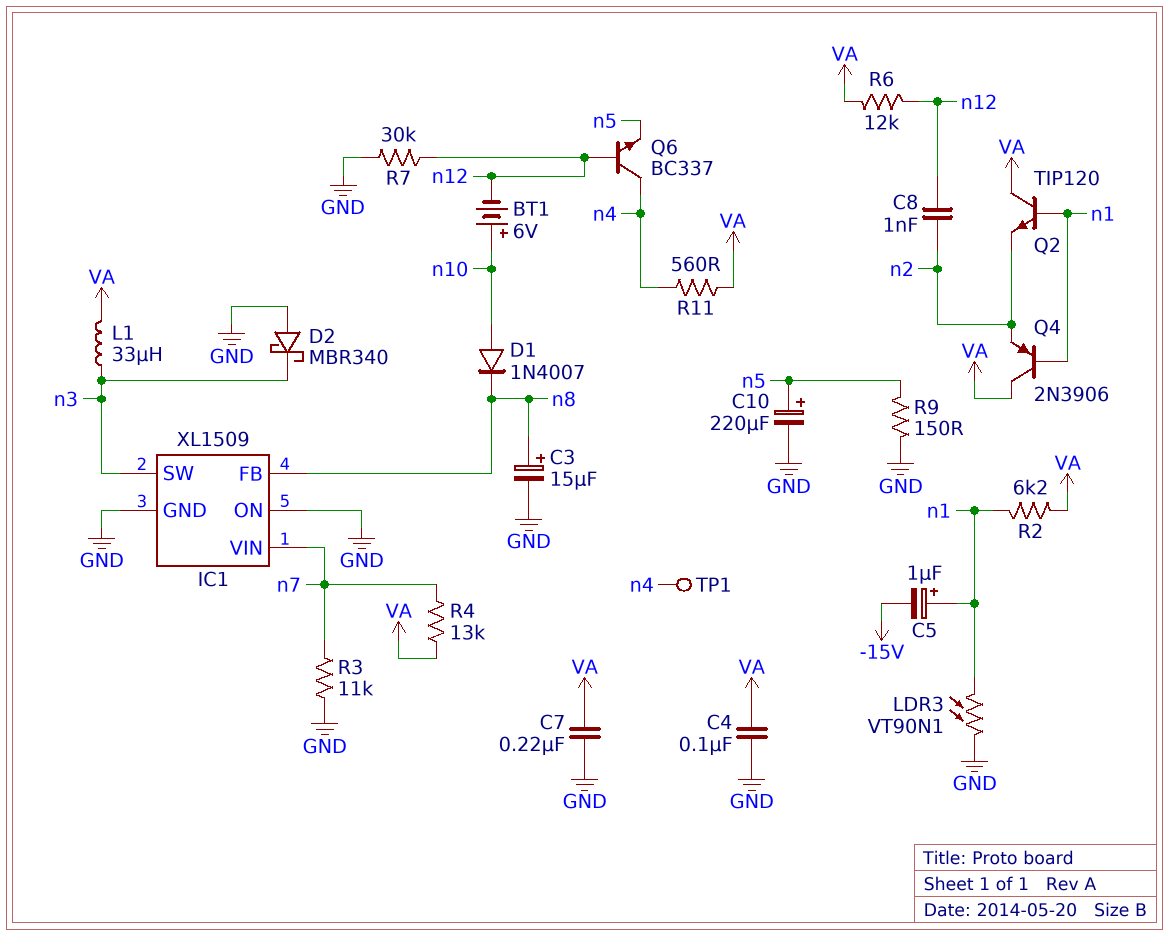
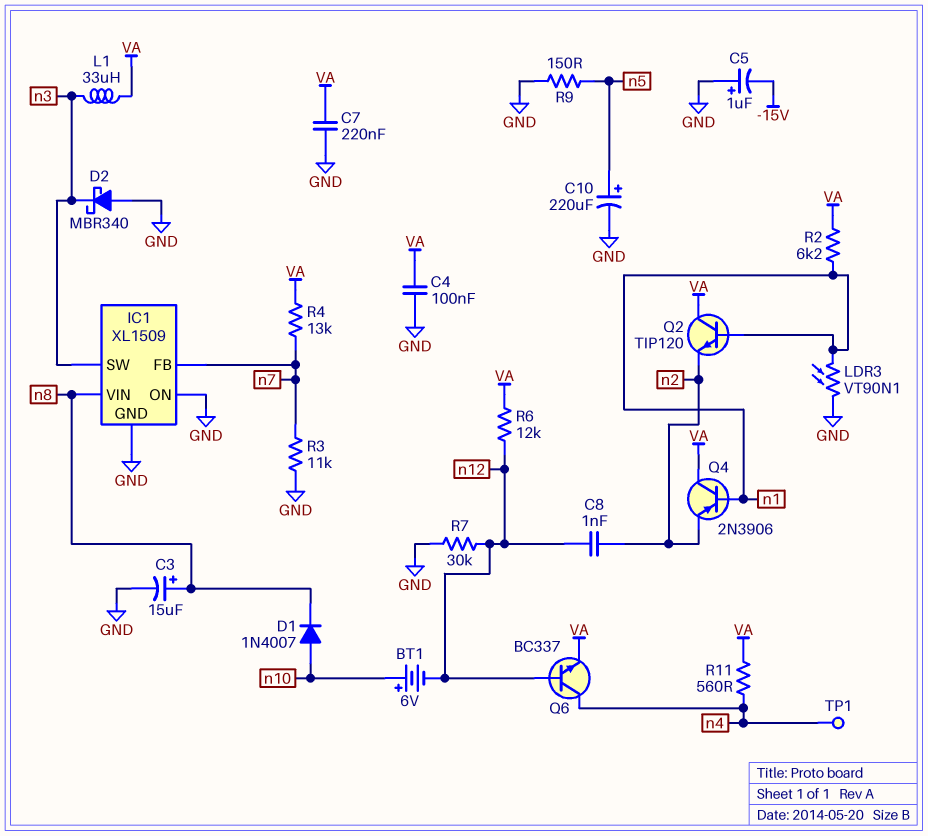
C5: 1uF (plus n1, minus -15V) -> 1uF (plus GND, minus -15V)
IC1 pin FB: n8 -> n7
IC1 pin VIN: n7 -> n8
Q6: NPN BC337 (B n12, C n4, E n5) -> NPN BC337 (B n12, C n4, E VA)

